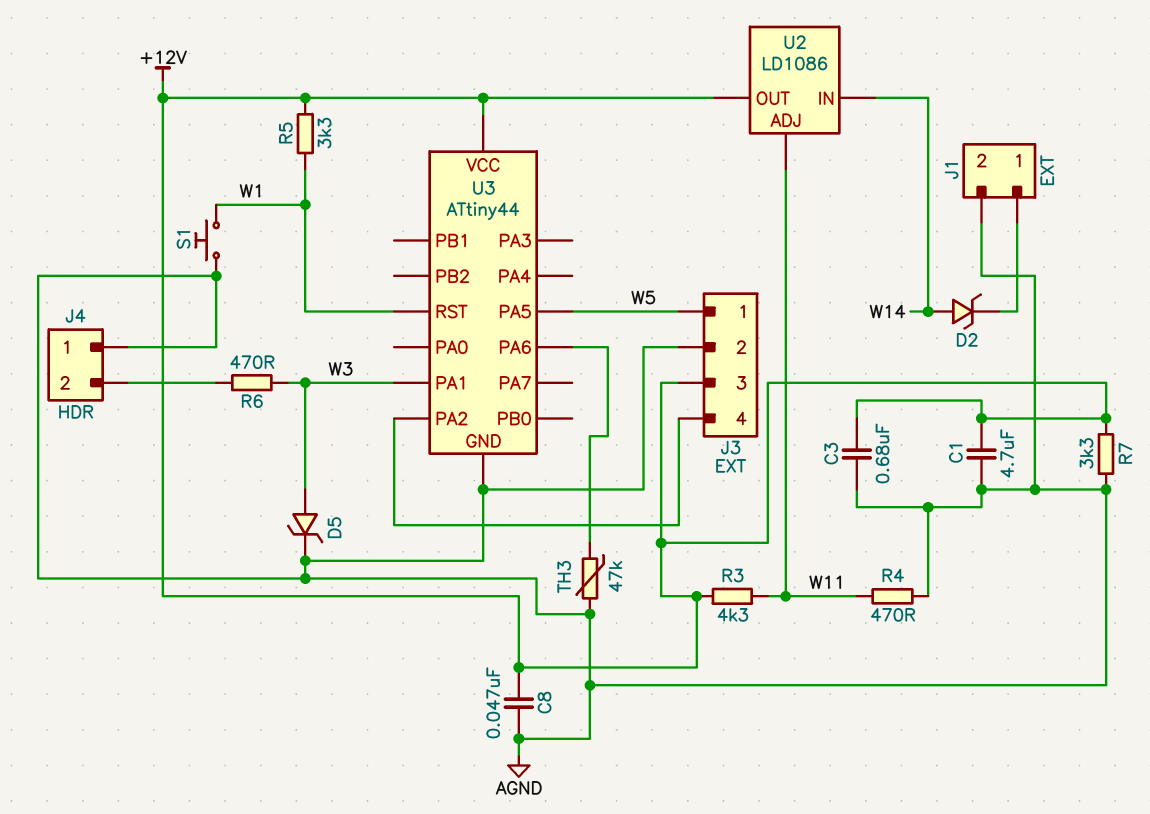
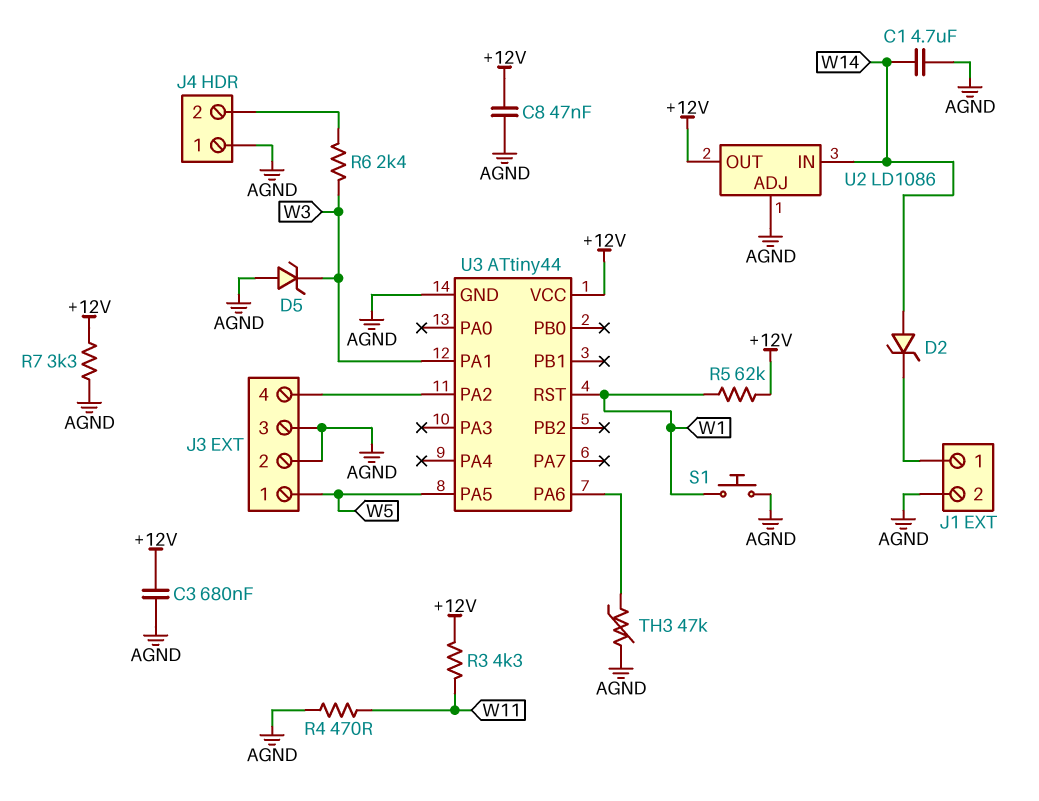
C1: 4.7uF (+12V, AGND) -> 4.7uF (AGND, W14)
D5: zener (A W3, K AGND) -> zener (A AGND, K W3)
J3 pin 3: +12V -> AGND
R5: 3.3k (+12V, W1) -> 62k (+12V, W1)
R6: 470 (J4/2, W3) -> 2.4k (J4/2, W3)
U2 pin ADJ: W11 -> AGND

